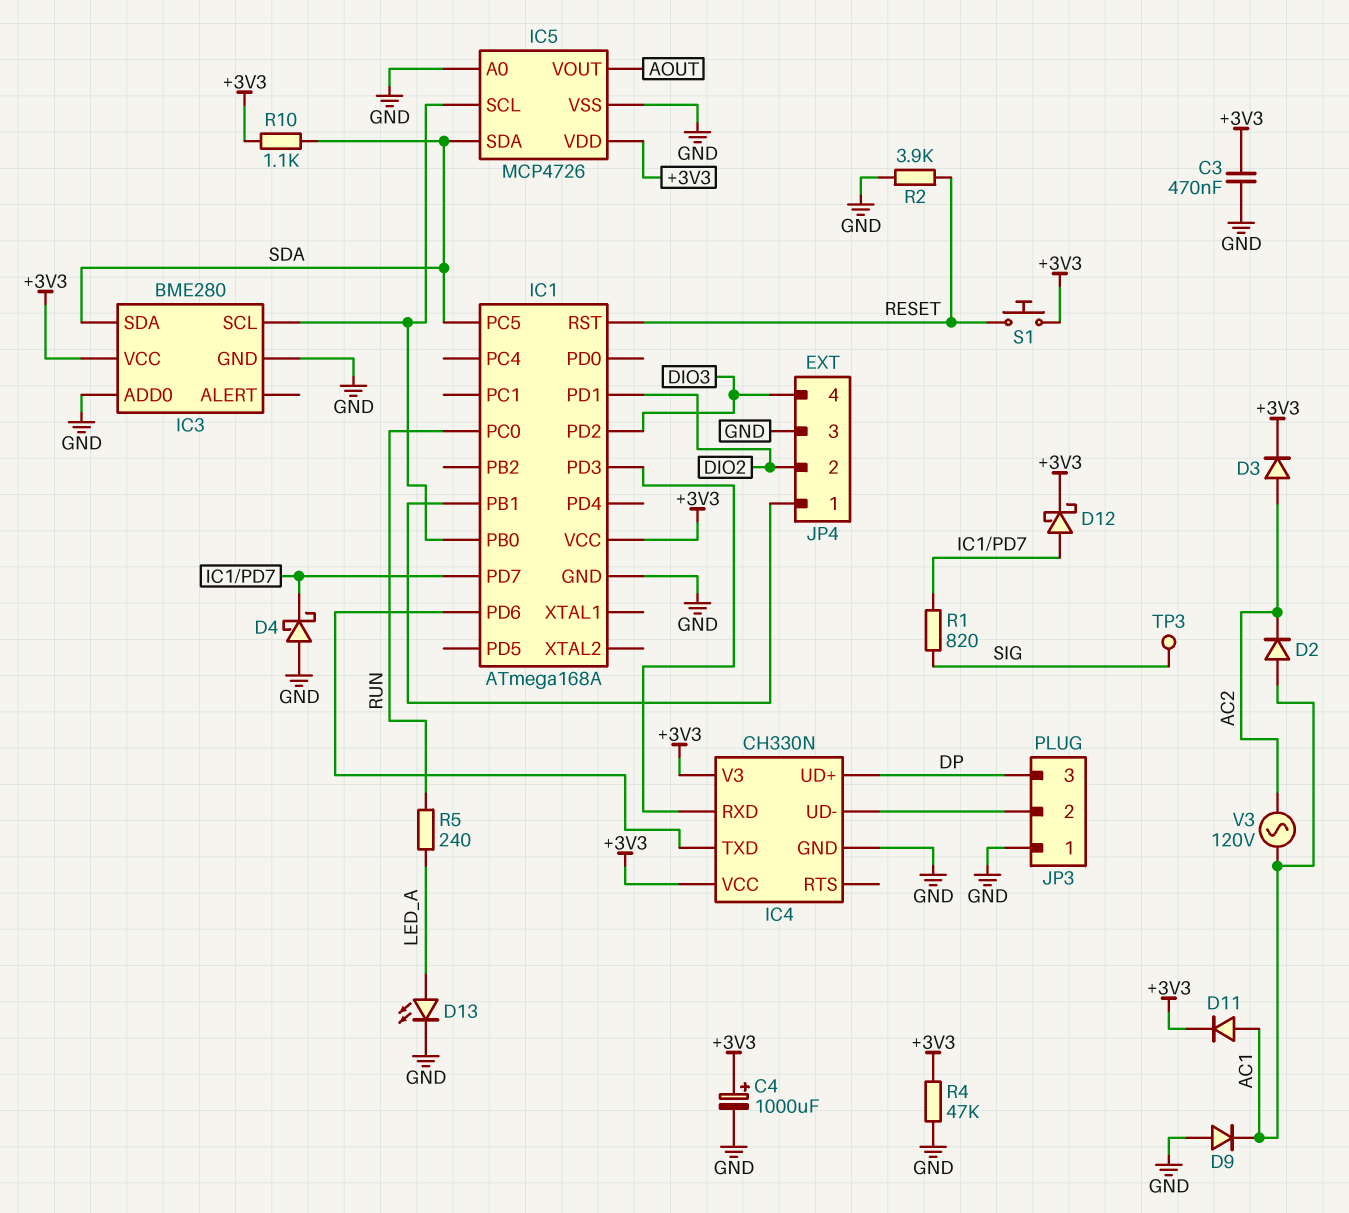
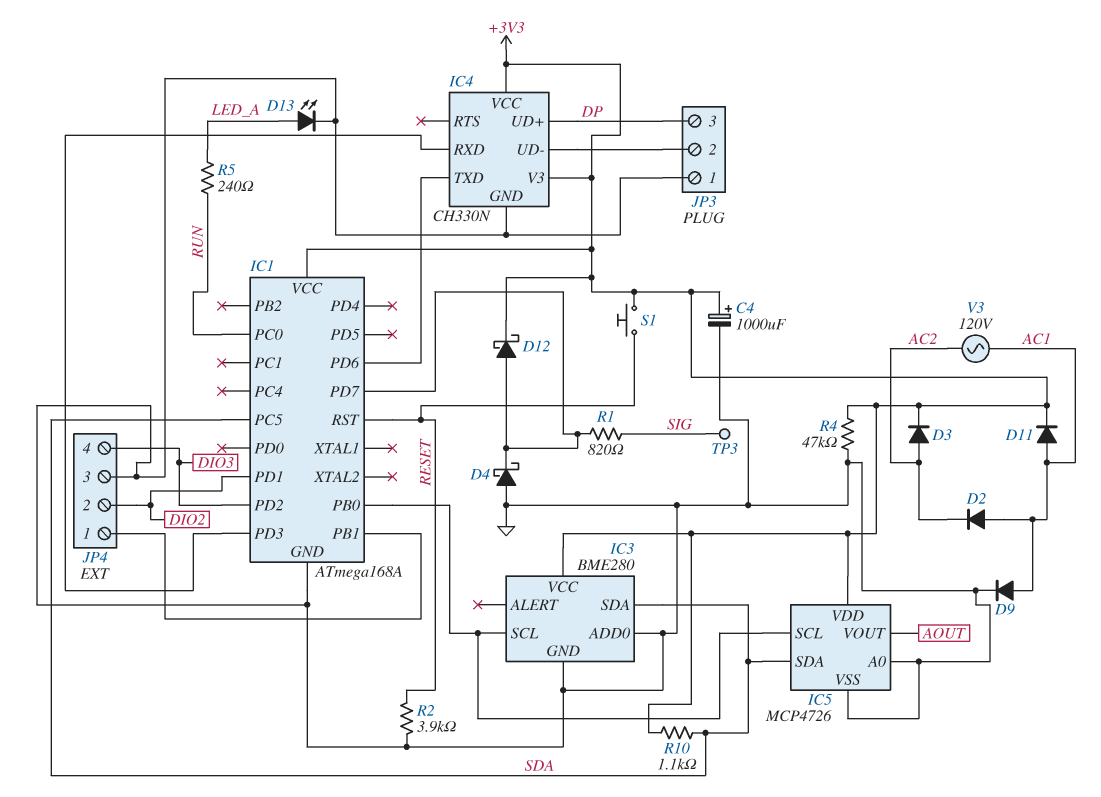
C3: 470nF (+3V3, GND) -> none
D9: diode (A GND, K AC1) -> diode (A AC1, K GND)

